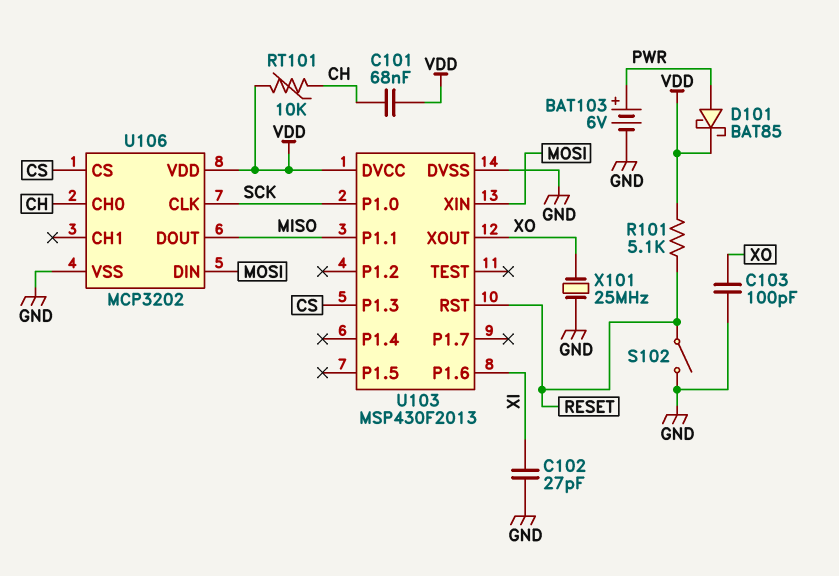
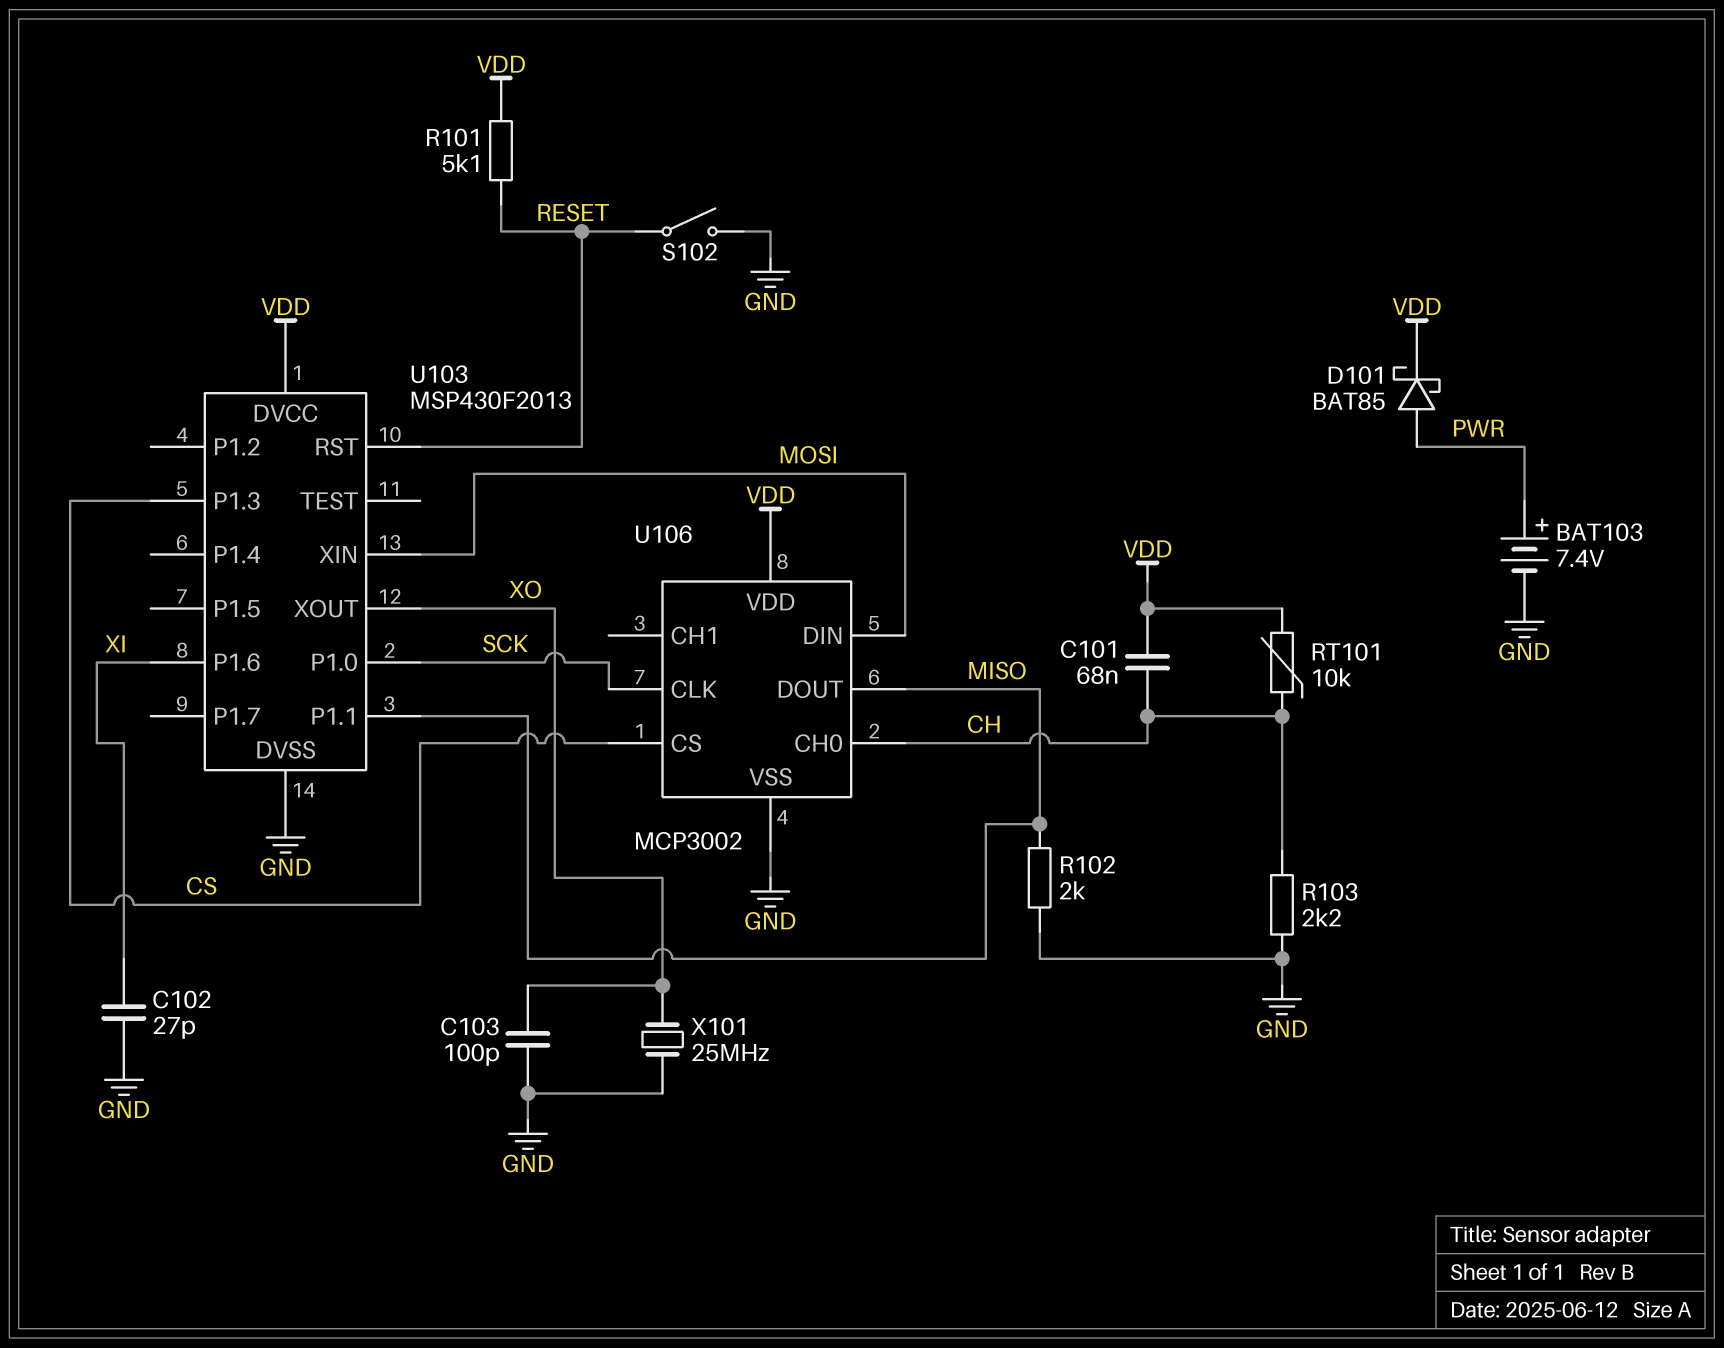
BAT103: 6V (plus PWR, minus GND) -> 7.4V (plus PWR, minus GND)
R102: none -> 2k (GND, MISO)
R103: none -> 2.2k (CH, GND)
U106: MCP3202 -> MCP3002

